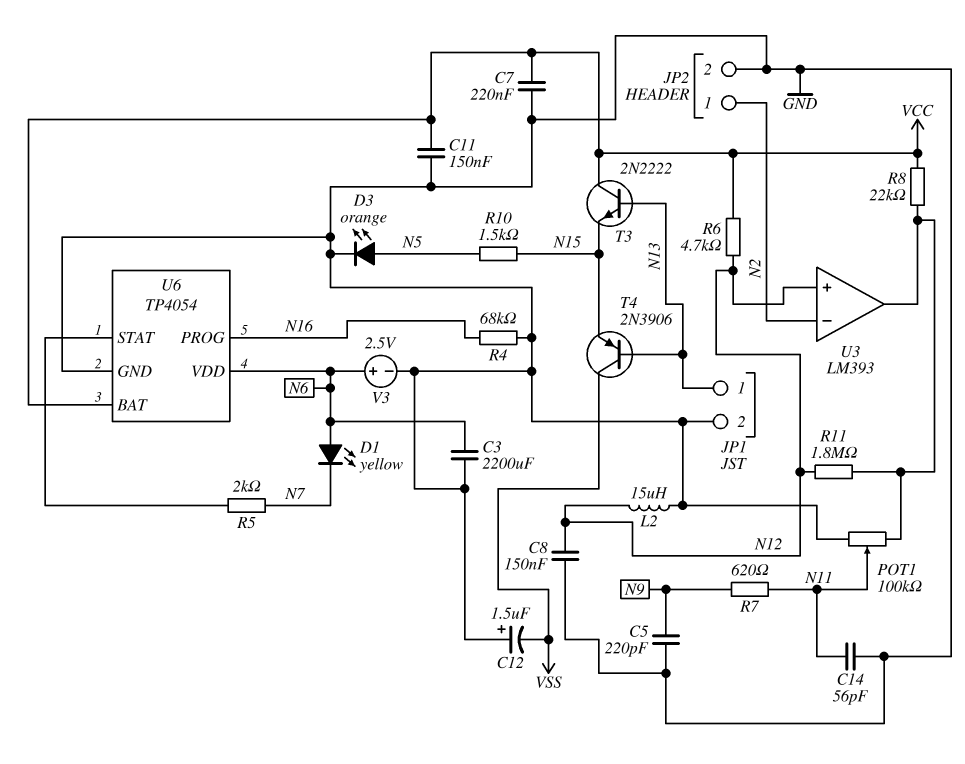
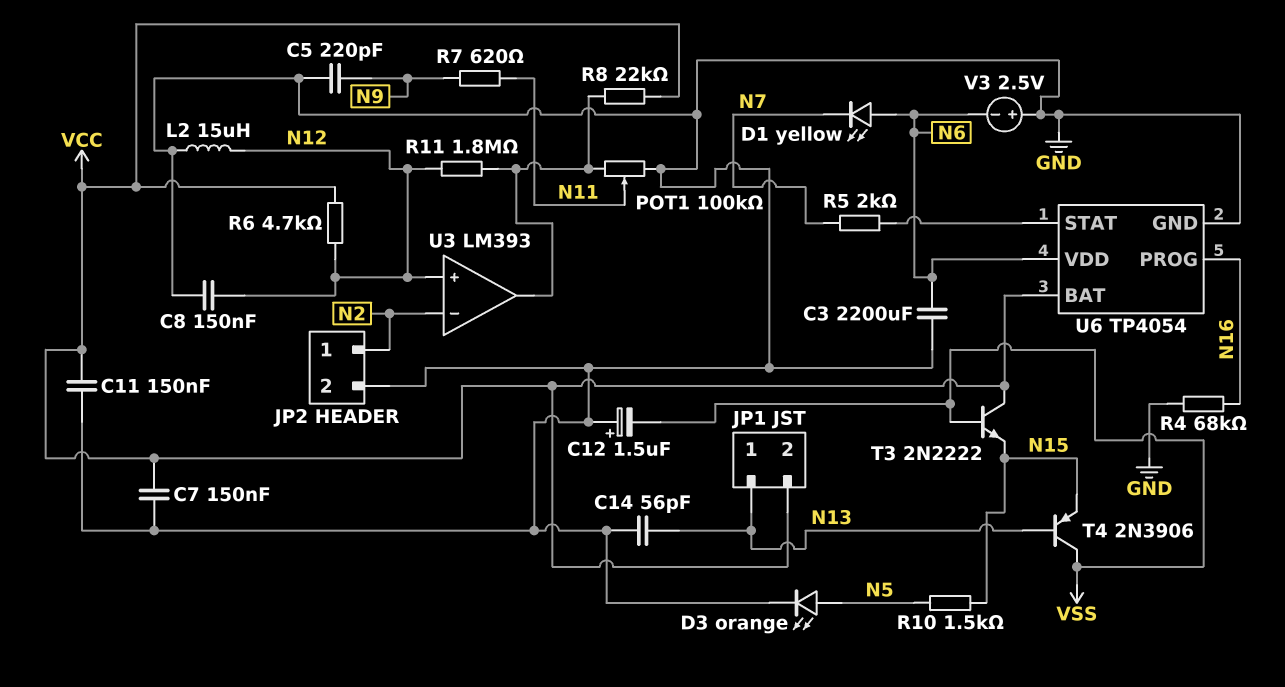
C7: 220nF (GND, VCC) -> 150nF (GND, VCC)
C14: 56pF (GND, N11) -> 56pF (GND, N13)
JP1 pin 2: GND -> VCC
T3: NPN 2N2222 (B N13, C VCC, E N15) -> NPN 2N2222 (B VSS, C VCC, E N15)
V3: 2.5V (plus N6, minus GND) -> 2.5V (plus GND, minus N6)

